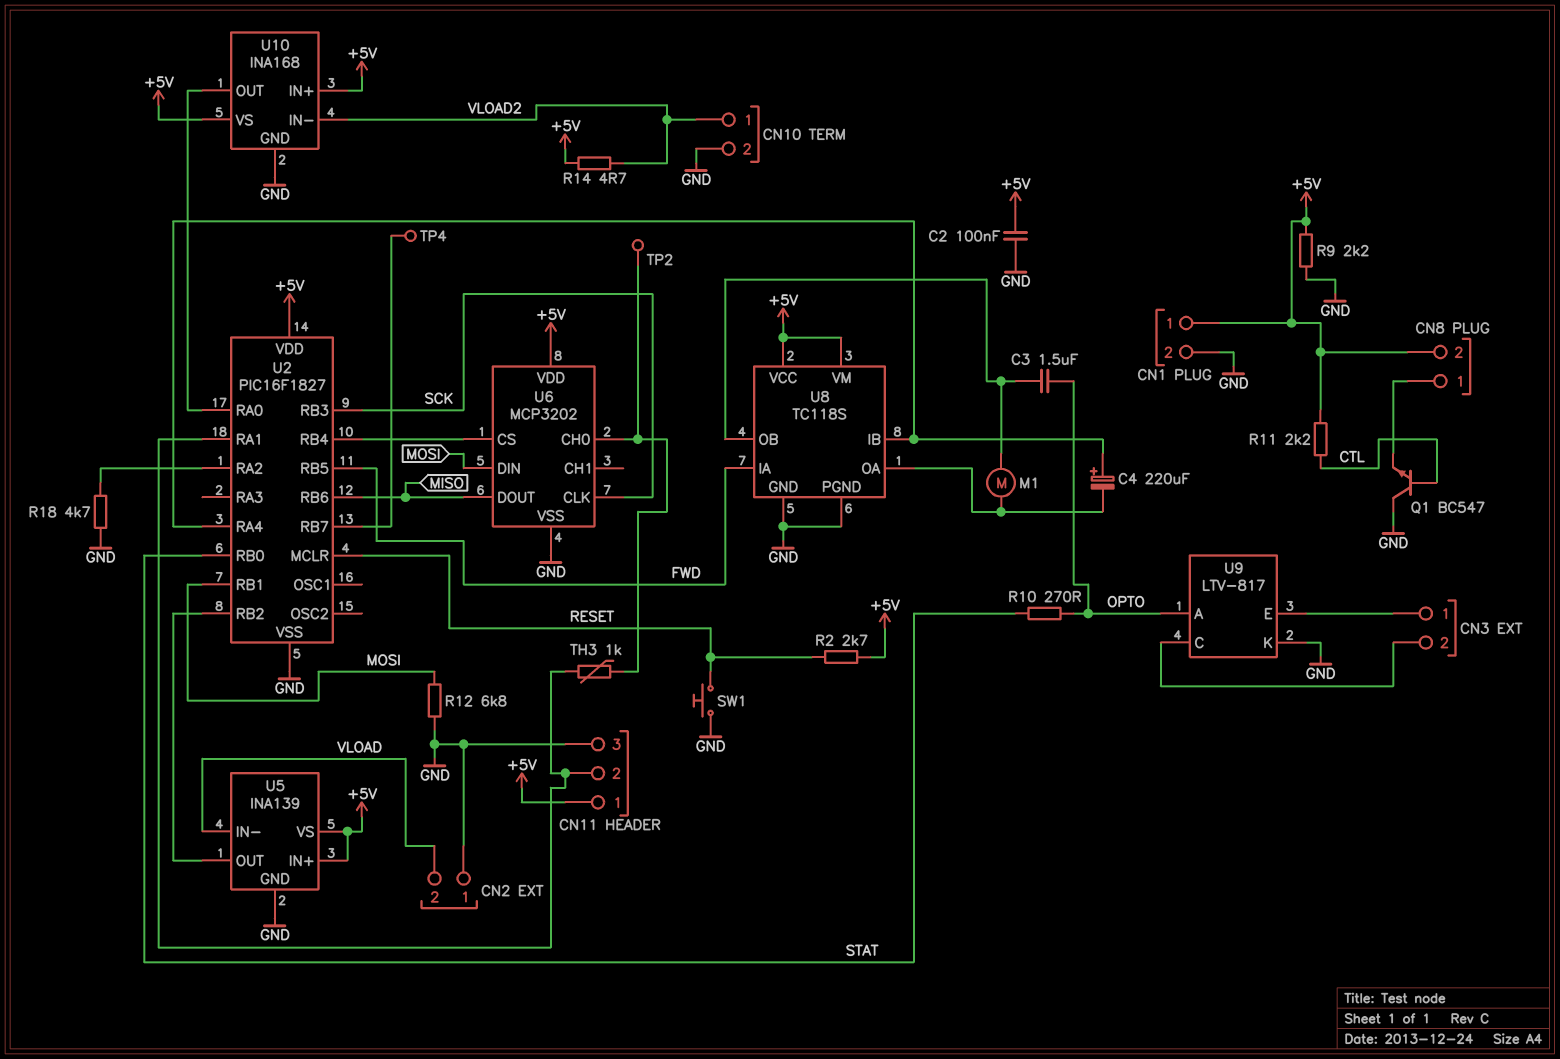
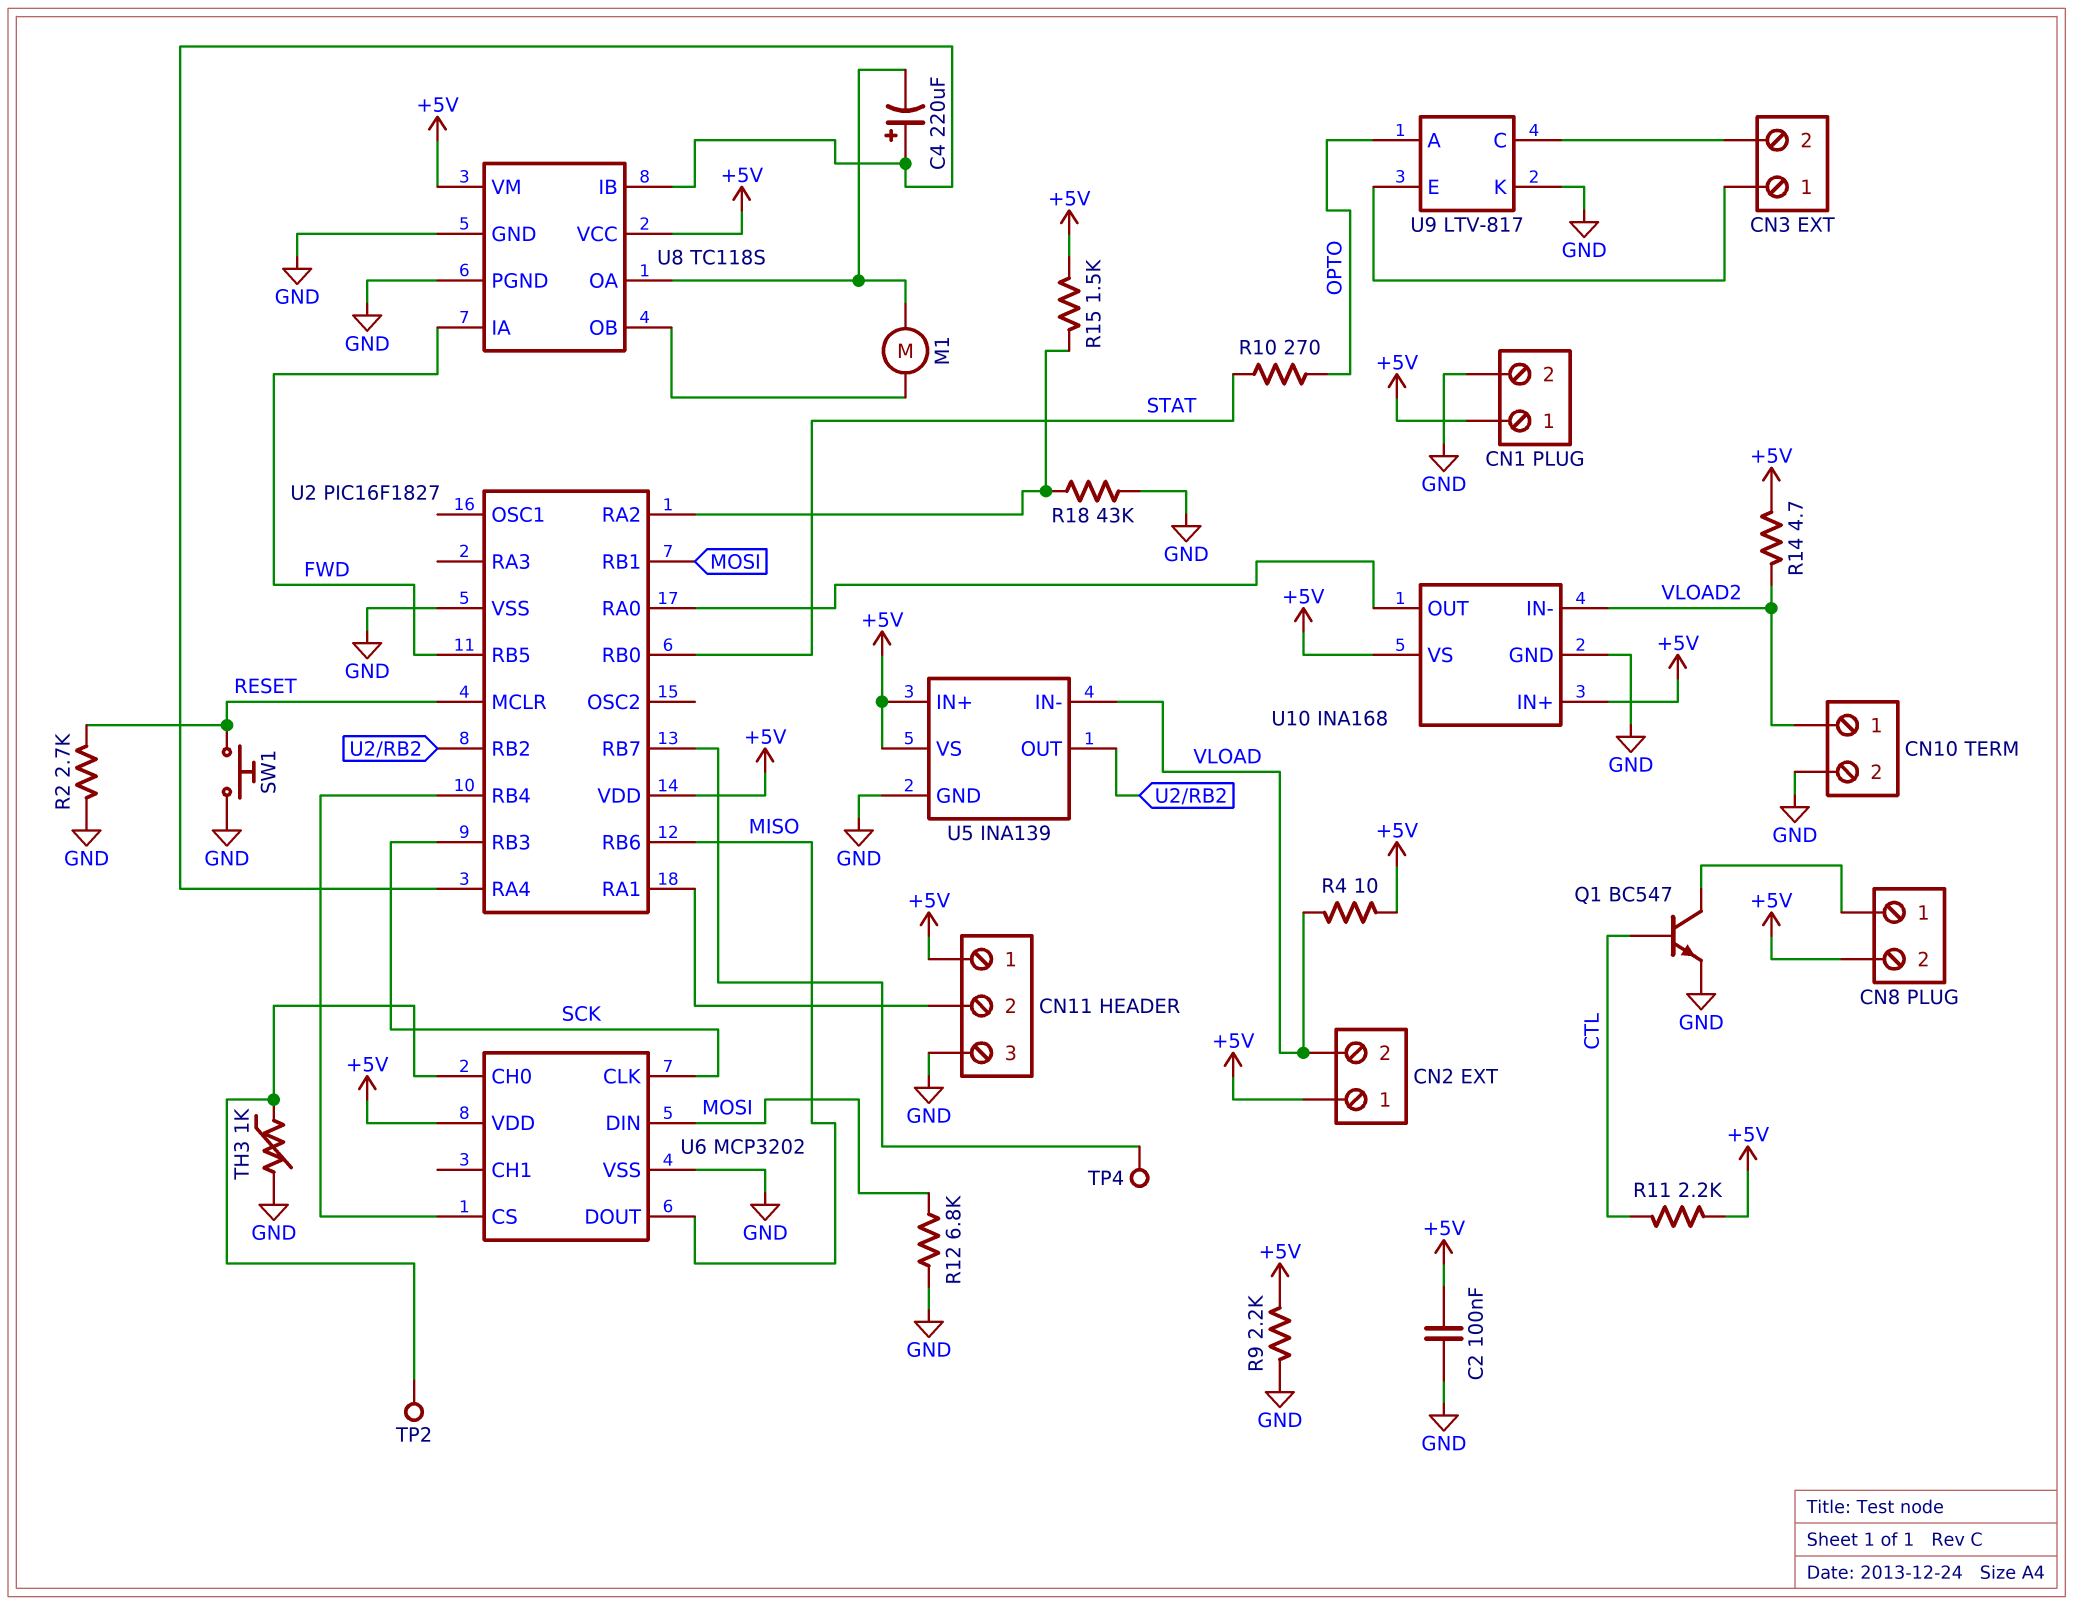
C3: 1.5uF (OPTO, U8/OB) -> none
CN2 pin 1: GND -> +5V
Q1: NPN BC547 (B CTL, C GND, E CN8/1) -> NPN BC547 (B CTL, C CN8/1, E GND)
R2: 2.7k (+5V, RESET) -> 2.7k (GND, RESET)
R4: none -> 10 (+5V, VLOAD)
R15: none -> 1.5k (+5V, U2/RA2)
R18: 4.7k (GND, U2/RA2) -> 43k (GND, U2/RA2)
TH3: 1k (CN11/2, U6/CH0) -> 1k (GND, U6/CH0)

